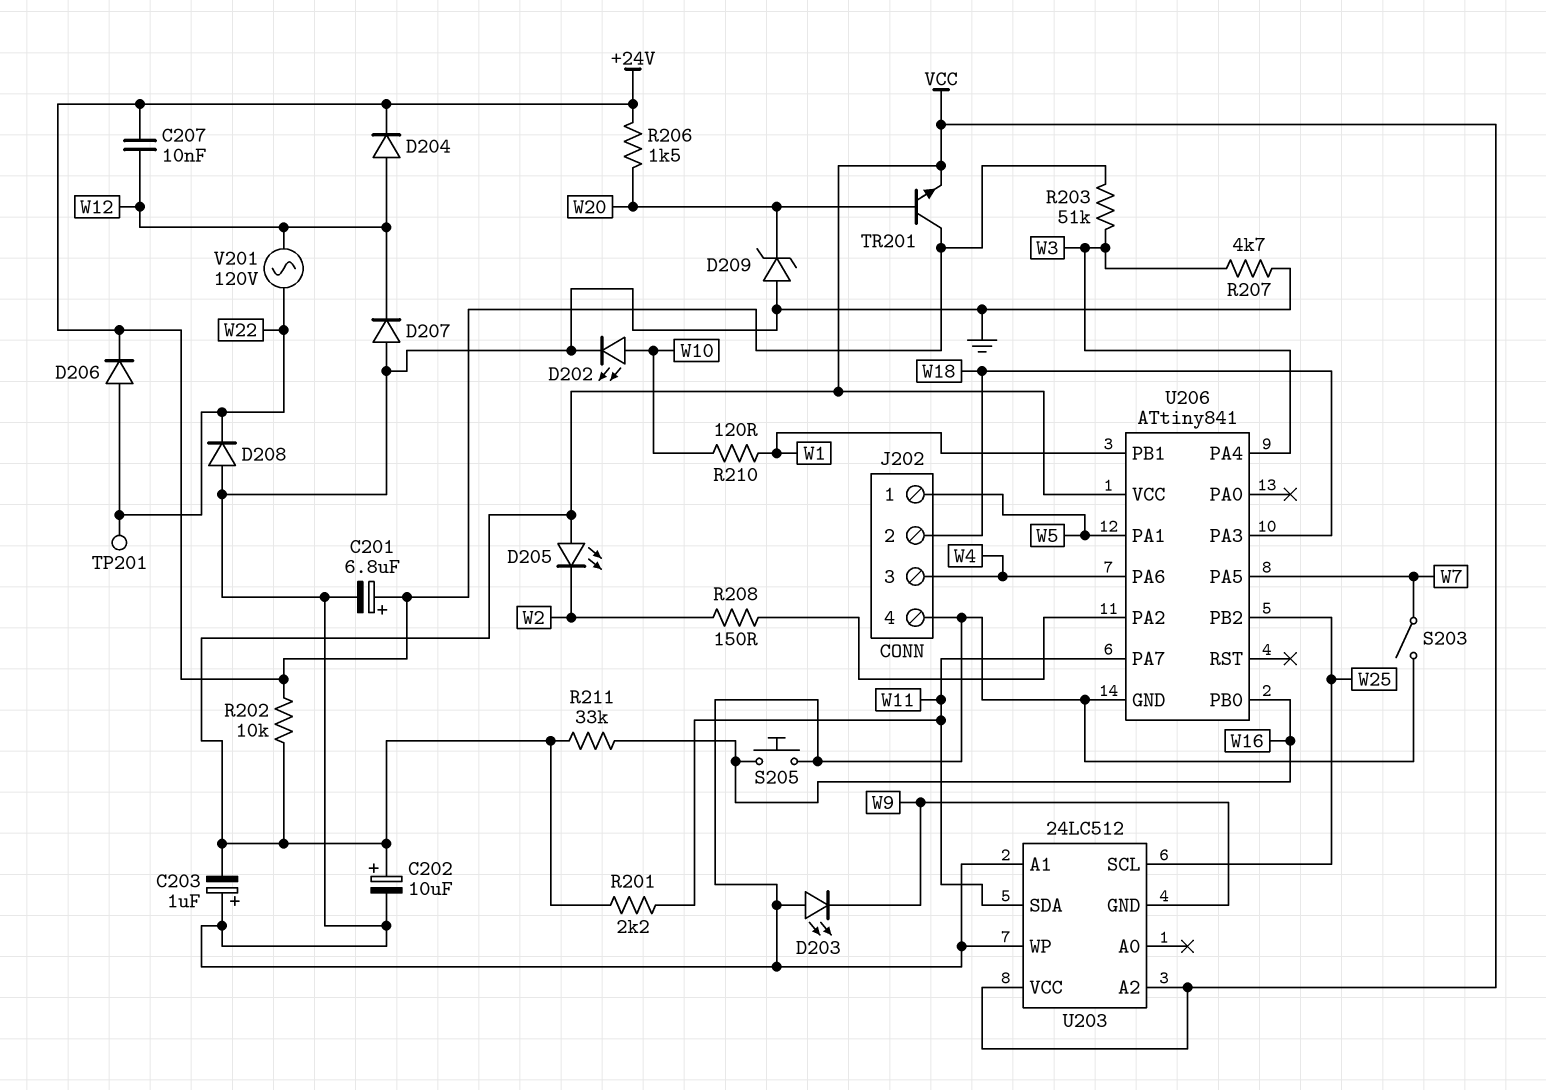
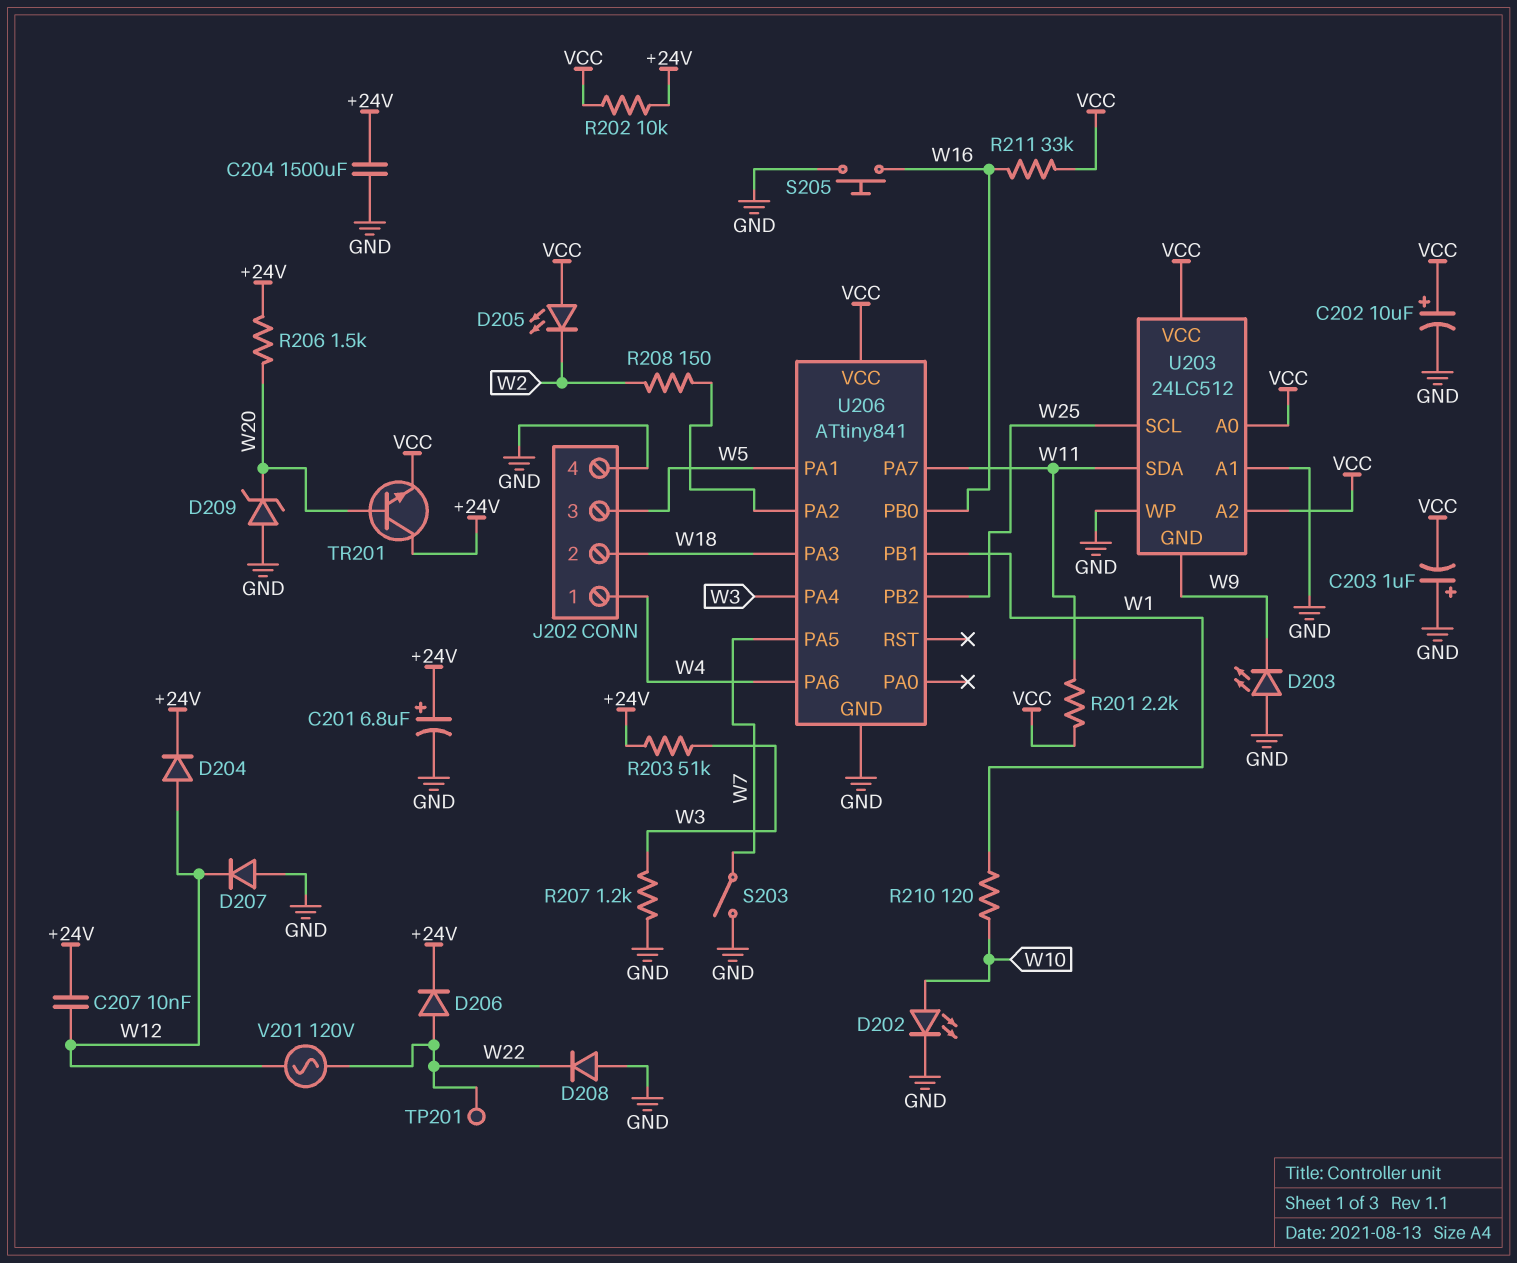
C204: none -> 1500uF (+24V, GND)
J202 pin 1: W5 -> W4
J202 pin 3: W4 -> W5
R207: 4.7k (GND, W3) -> 1.2k (GND, W3)
U203 pin A0: none -> VCC

